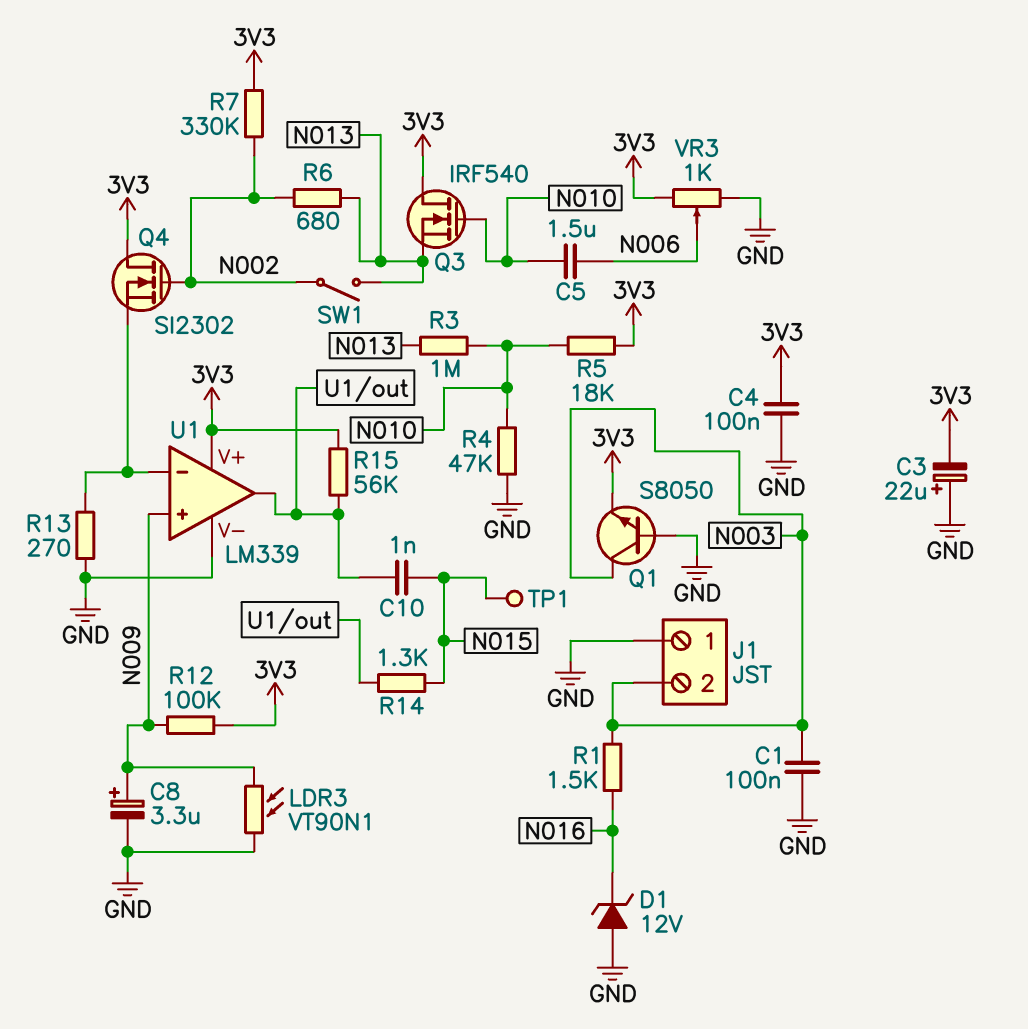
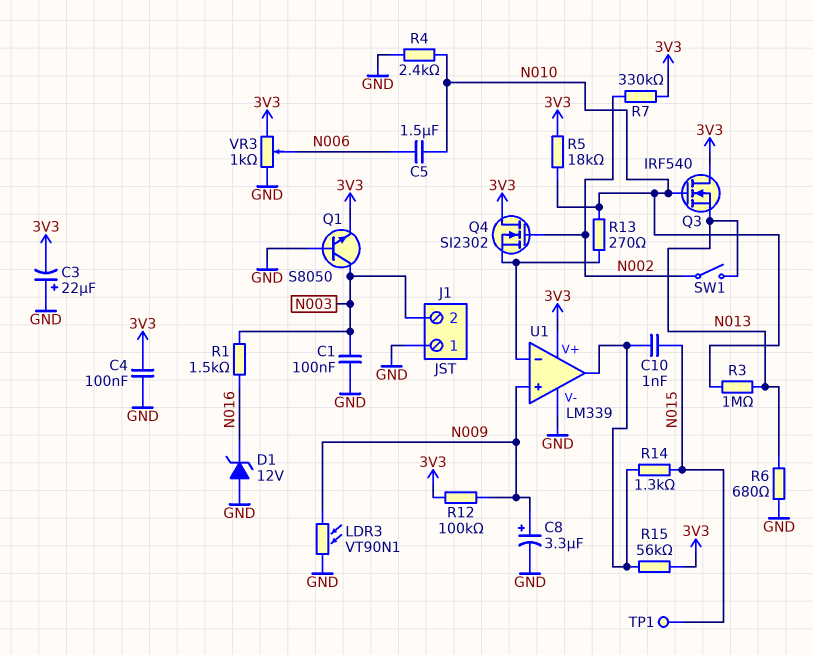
R4: 47k (GND, N010) -> 2.4k (GND, N010)
R6: 680 (N002, N013) -> 680 (GND, N013)
R13: 270 (GND, U1/in-) -> 270 (N010, U1/in-)

